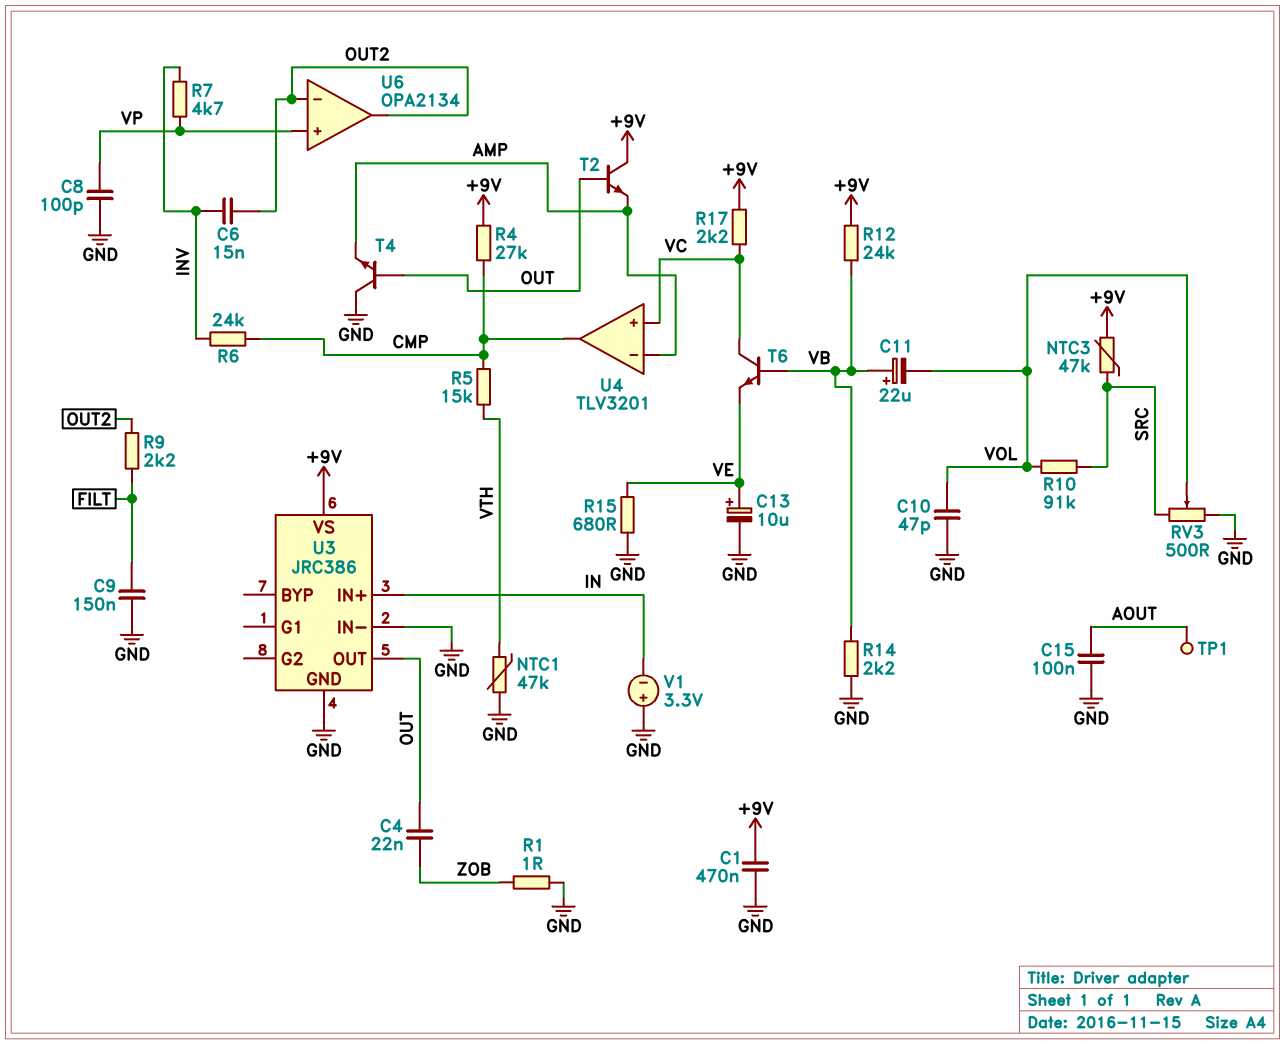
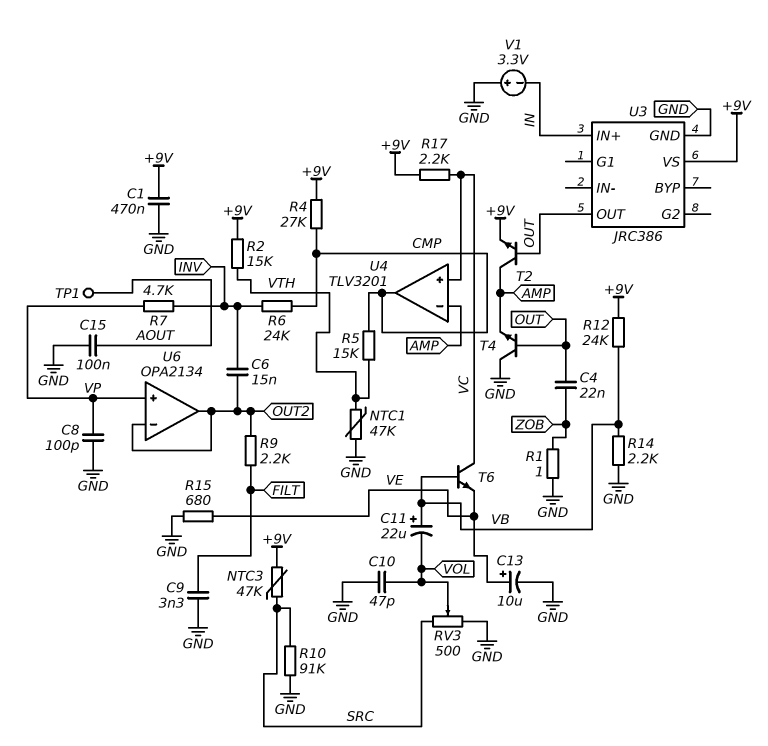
C9: 150nF (FILT, GND) -> 3.3nF (FILT, GND)
R2: none -> 15k (+9V, VTH)
R10: 91k (SRC, VOL) -> 91k (GND, SRC)
T2: NPN (B OUT, C +9V, E AMP) -> NPN (B OUT, C AMP, E +9V)
U3 pin IN-: GND -> none

